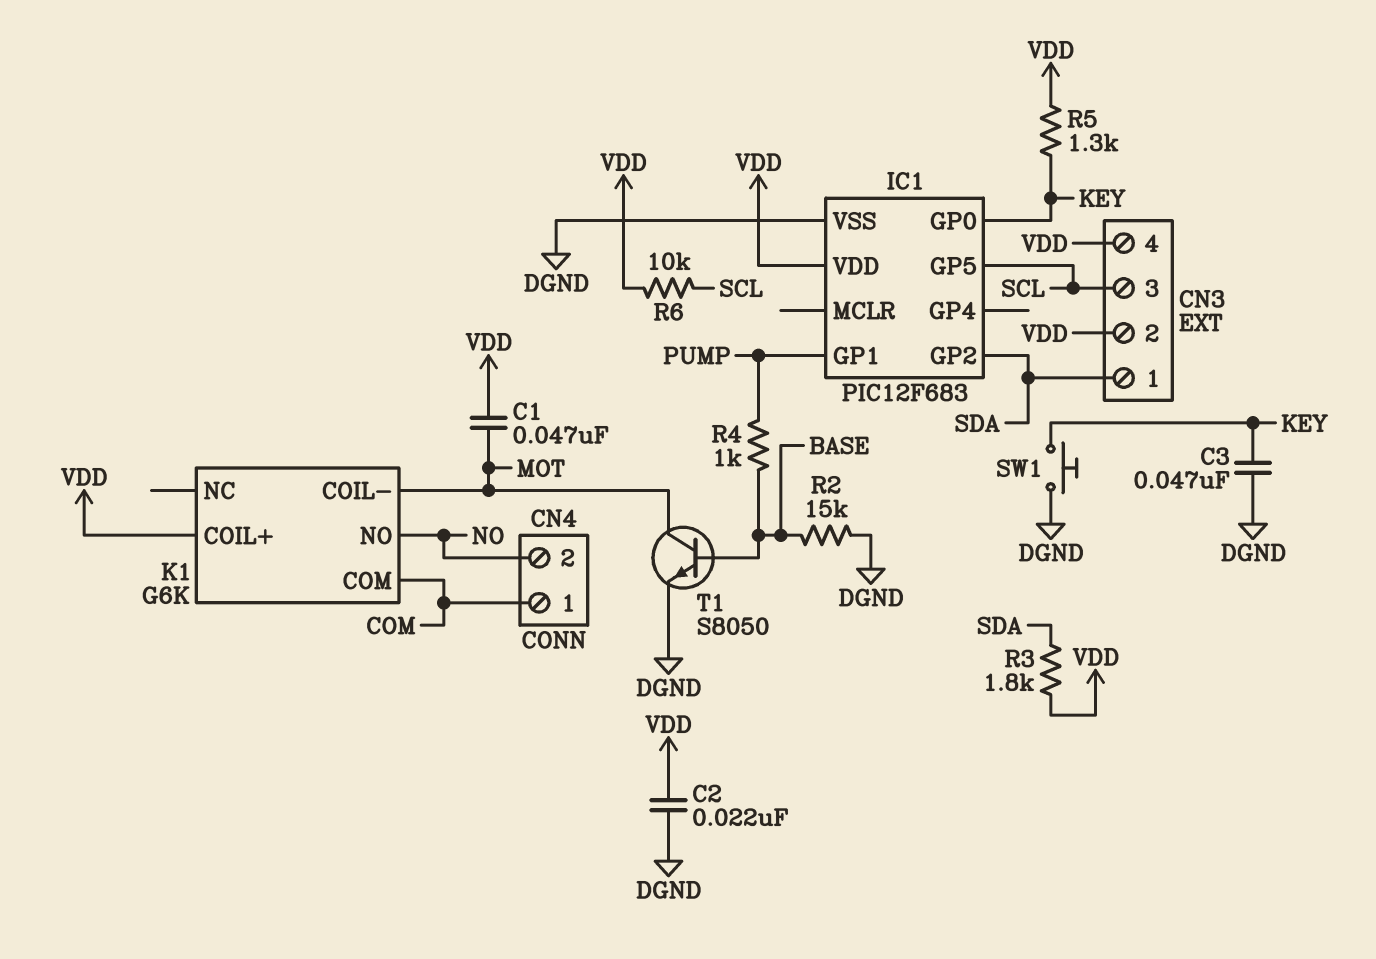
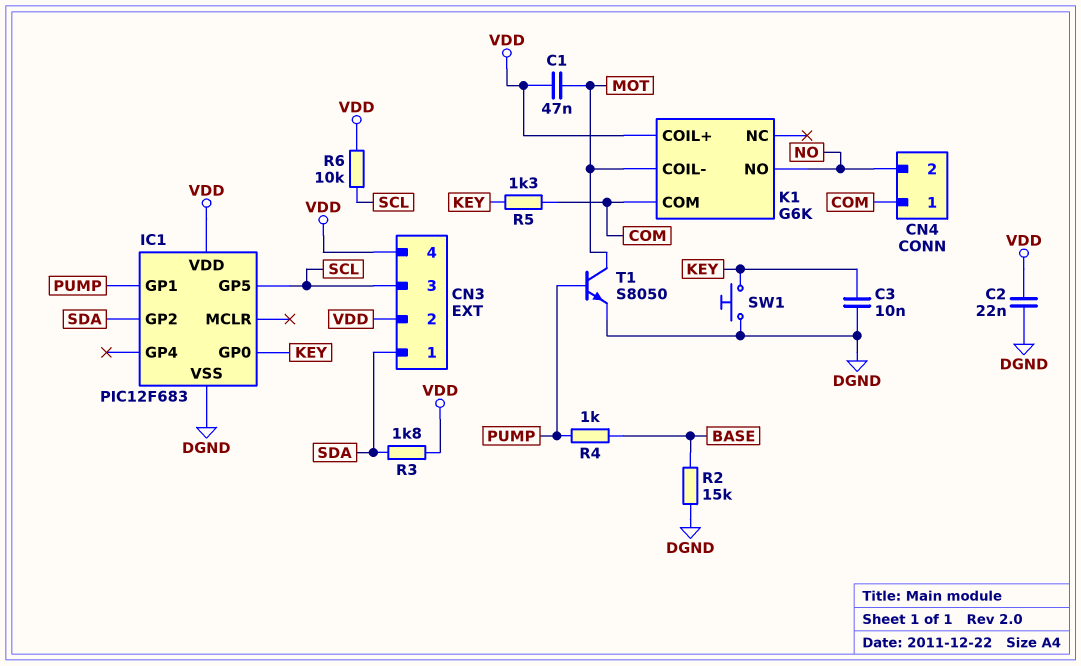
C3: 47nF (DGND, KEY) -> 10nF (DGND, KEY)
R5: 1.3k (KEY, VDD) -> 1.3k (COM, KEY)
T1: NPN S8050 (B BASE, C MOT, E DGND) -> NPN S8050 (B PUMP, C MOT, E DGND)

